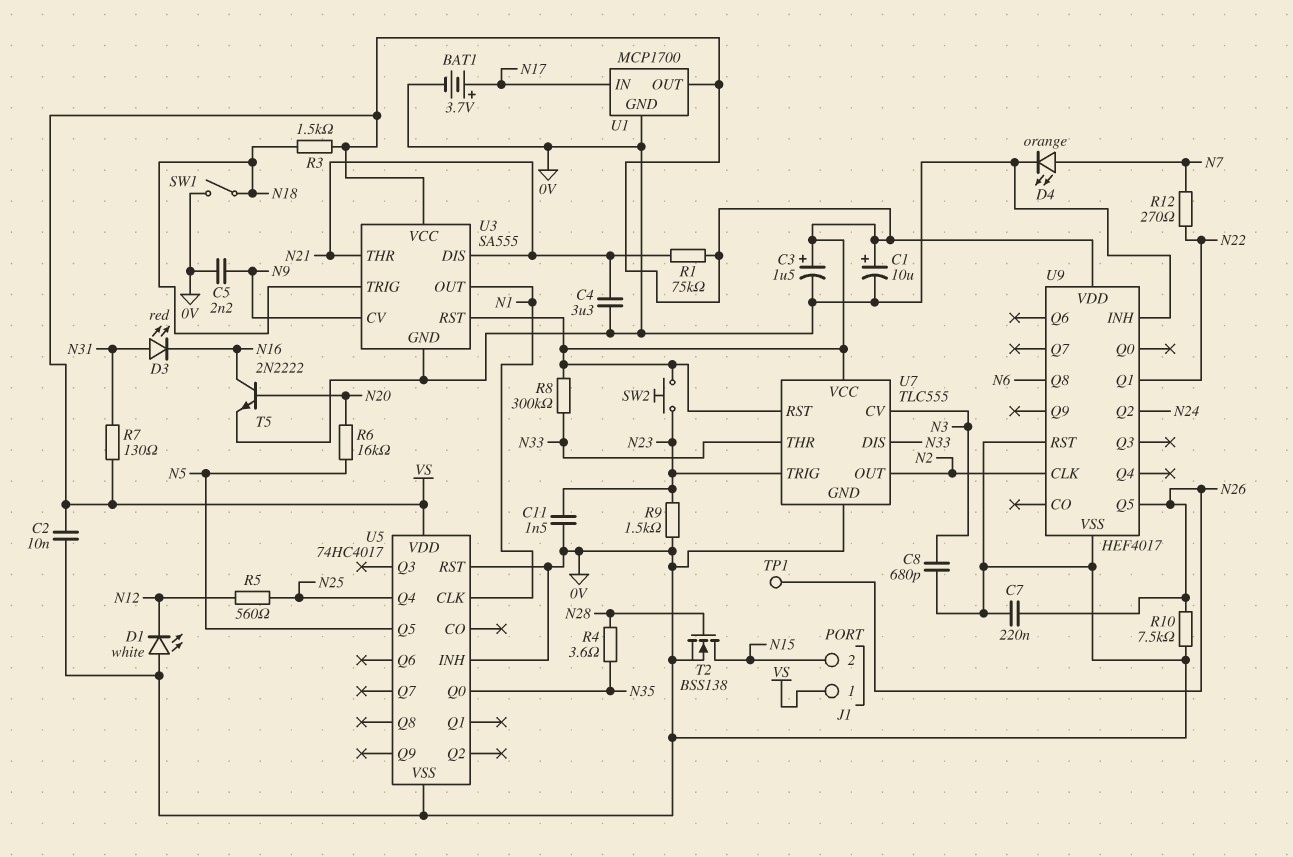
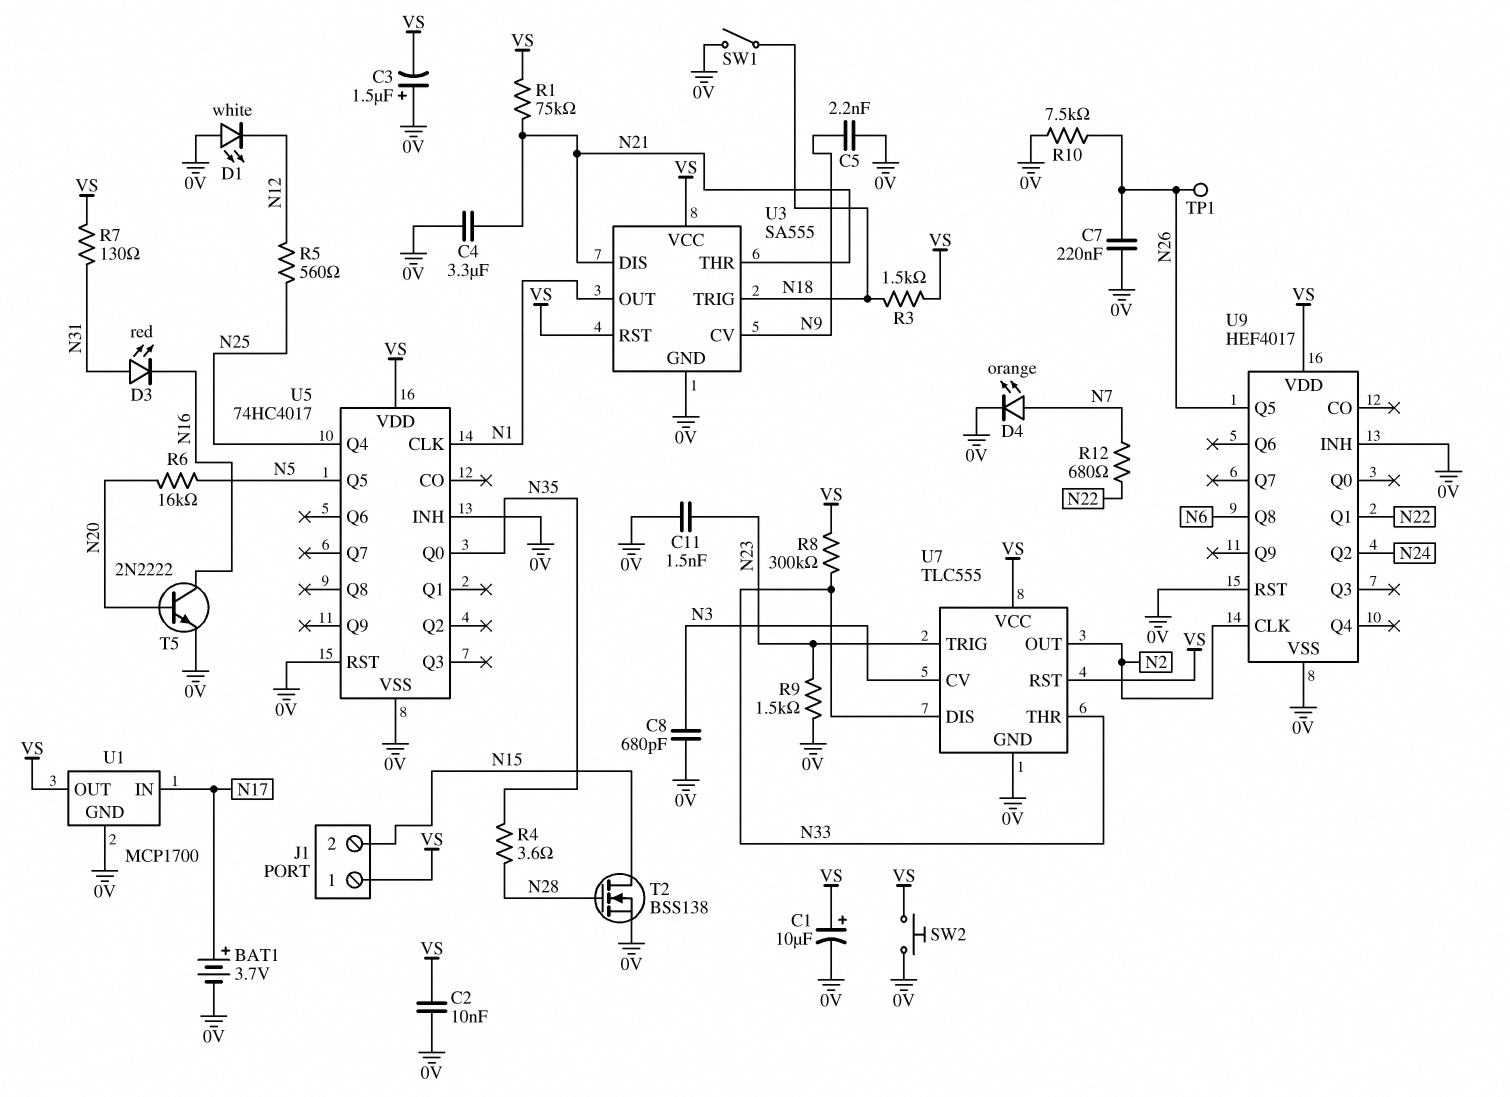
C3: 1.5uF (plus VS, minus 0V) -> 1.5uF (plus 0V, minus VS)
R12: 270 (N7, N22) -> 680 (N7, N22)
SW2: button (N23, VS) -> button (0V, VS)

